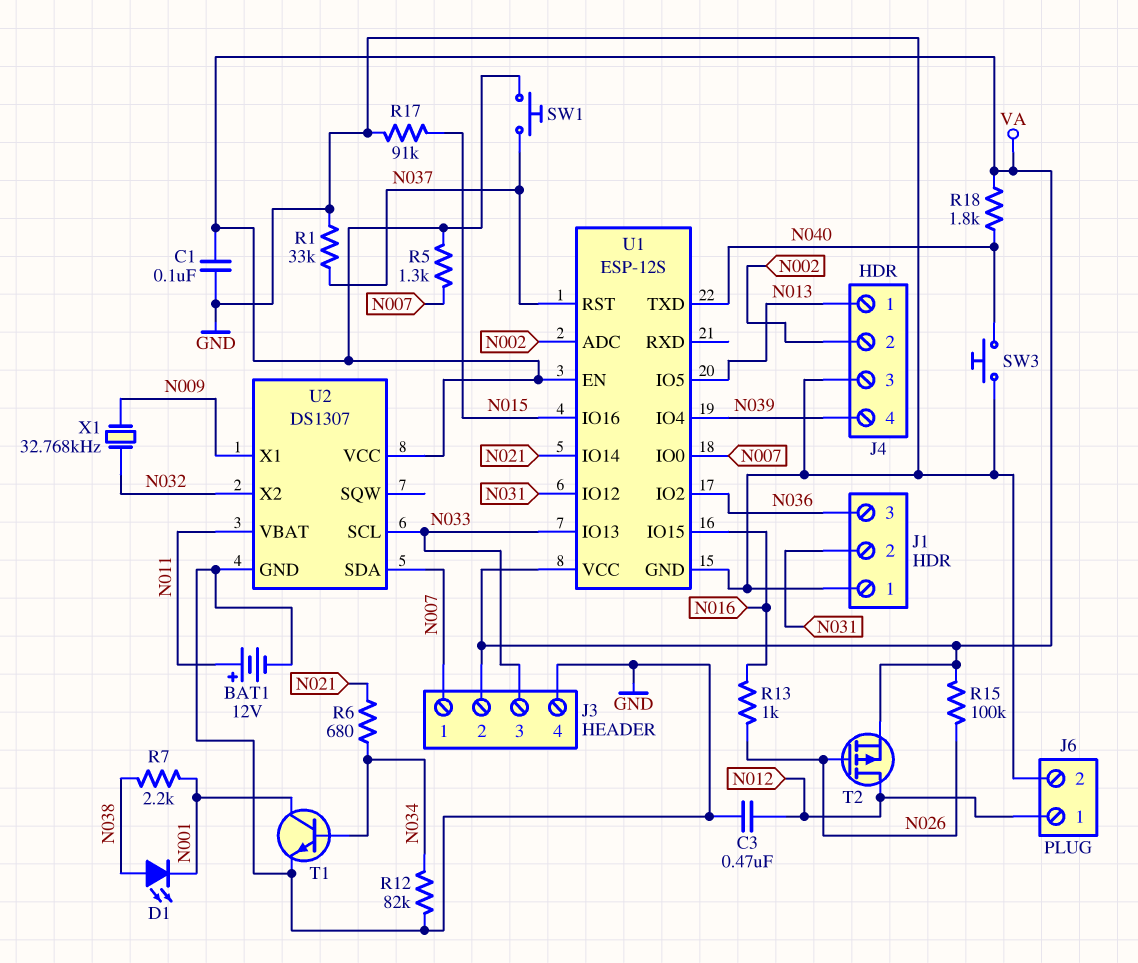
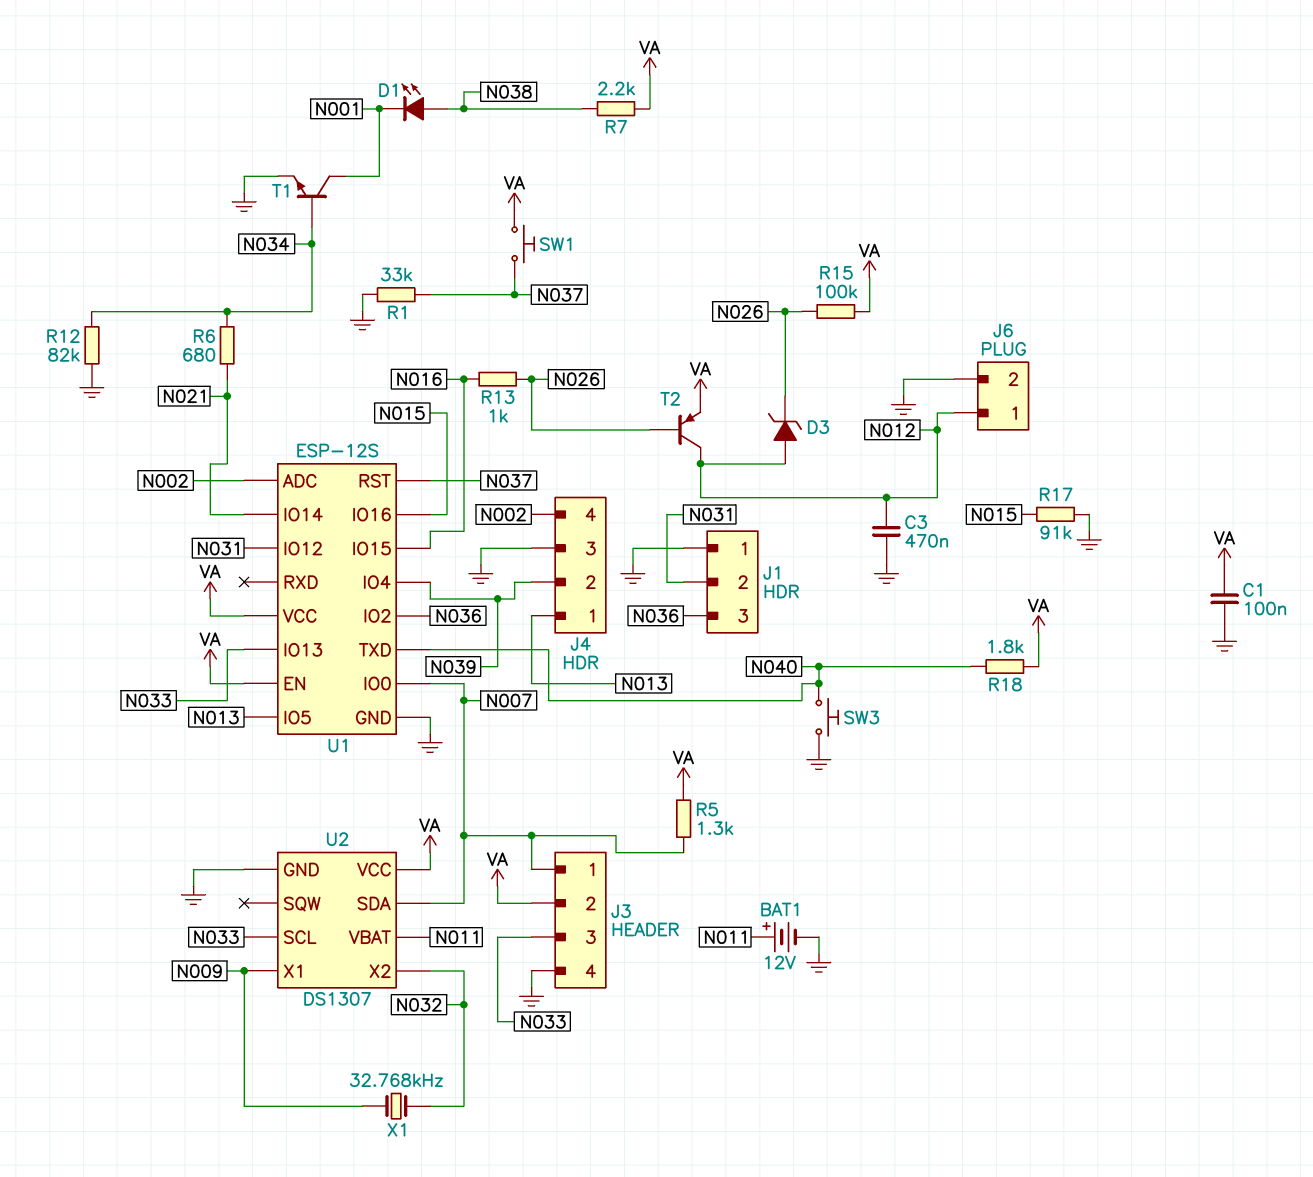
D3: none -> zener (A N012, K N026)
J4 pin 2: N002 -> N039
J4 pin 4: N039 -> N002
R7: 2.2k (N001, N038) -> 2.2k (N038, VA)
T2: PMOS (G N026, D N012, S VA) -> PNP (B N026, C N012, E VA)

